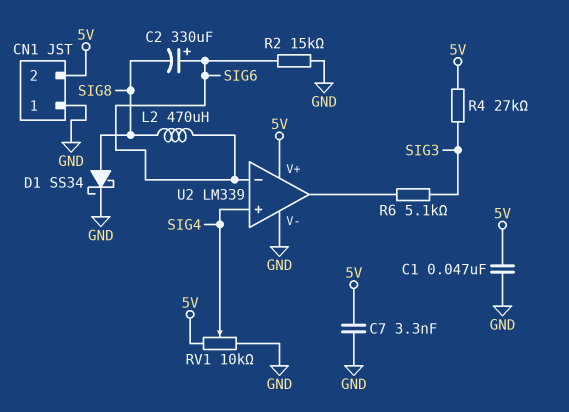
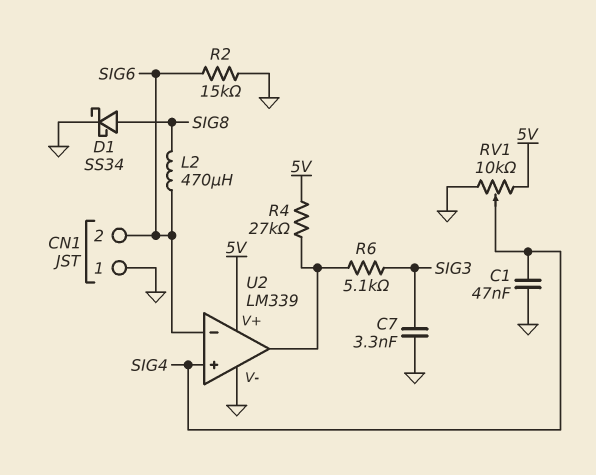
C1: 47nF (5V, GND) -> 47nF (GND, SIG4)
C2: 330uF (plus SIG6, minus SIG8) -> none
C7: 3.3nF (5V, GND) -> 3.3nF (GND, SIG3)
CN1 pin 2: 5V -> SIG6
R4: 27k (5V, SIG3) -> 27k (5V, U2/out)

